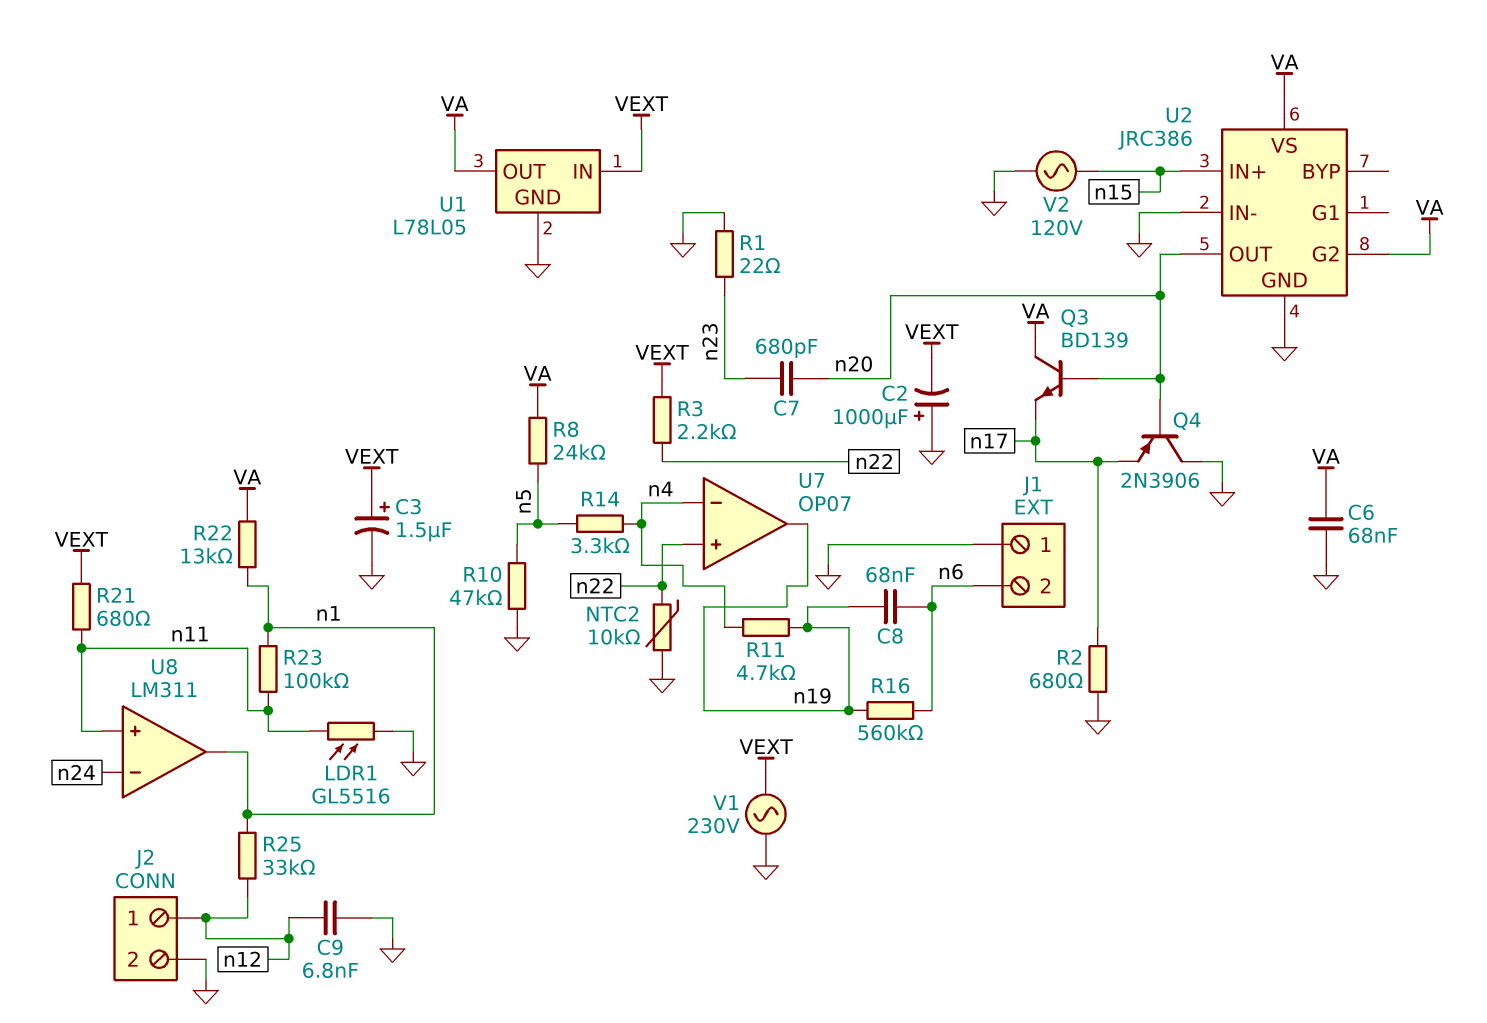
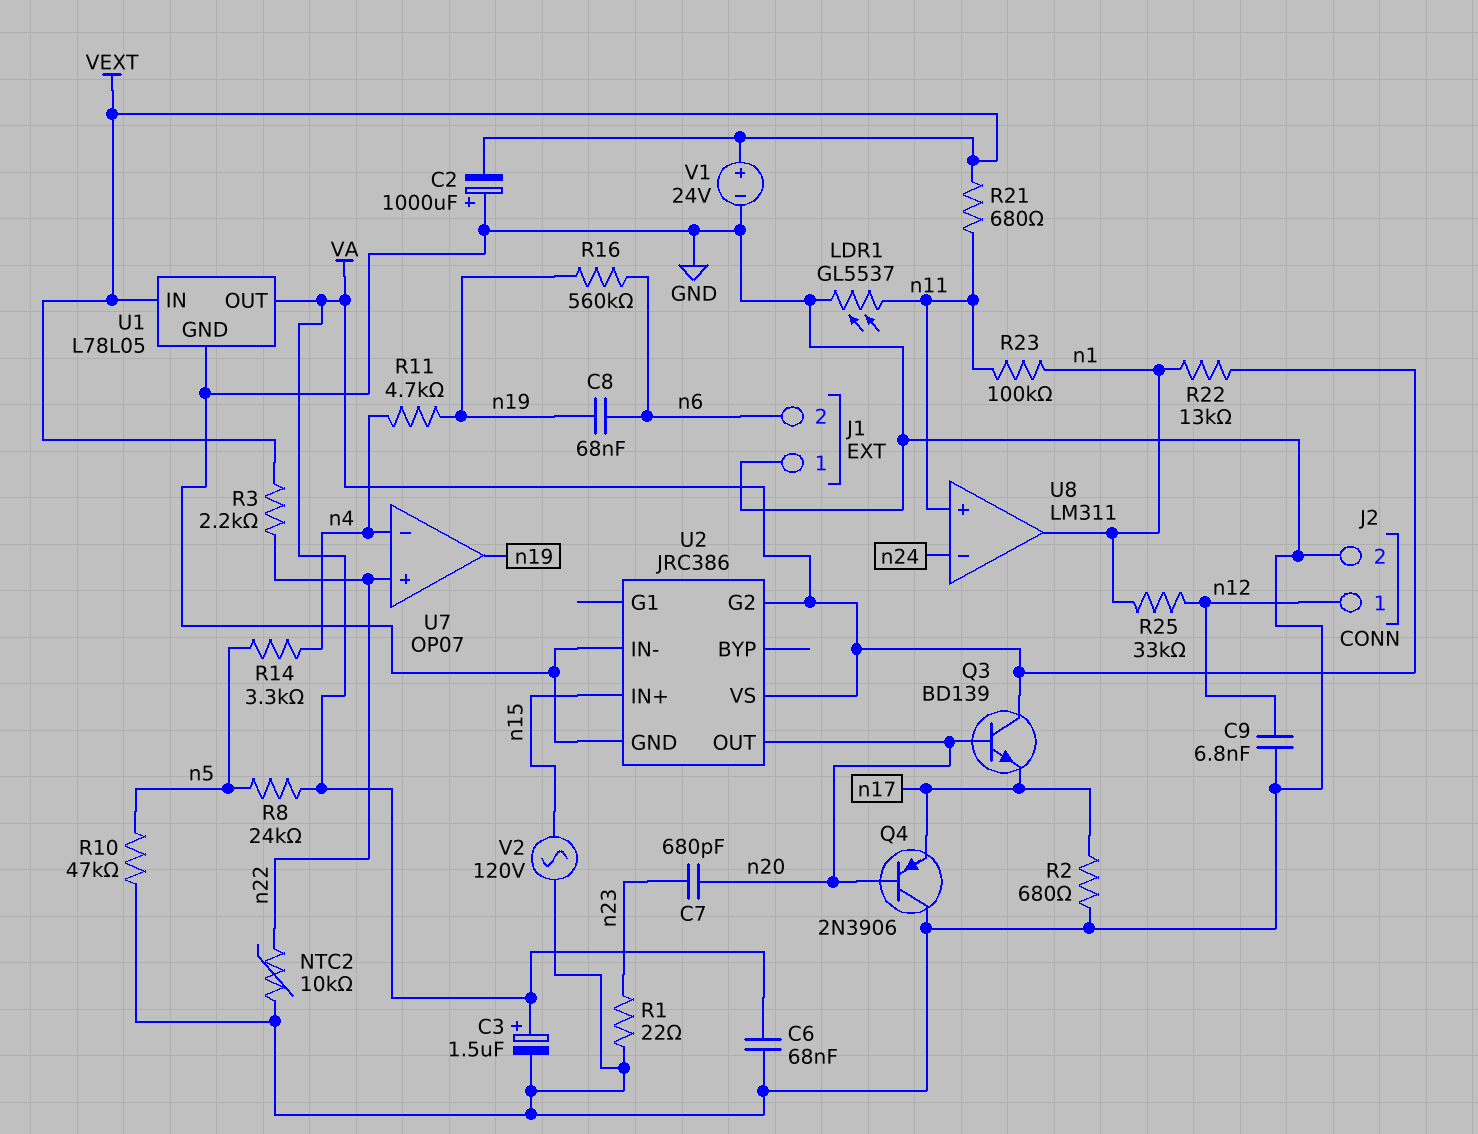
C3: 1.5uF (plus VEXT, minus GND) -> 1.5uF (plus VA, minus GND)
LDR1: GL5516 (GND, n11) -> GL5537 (GND, n11)
V1: AC 230V (GND, VEXT) -> 24V (plus VEXT, minus GND)

